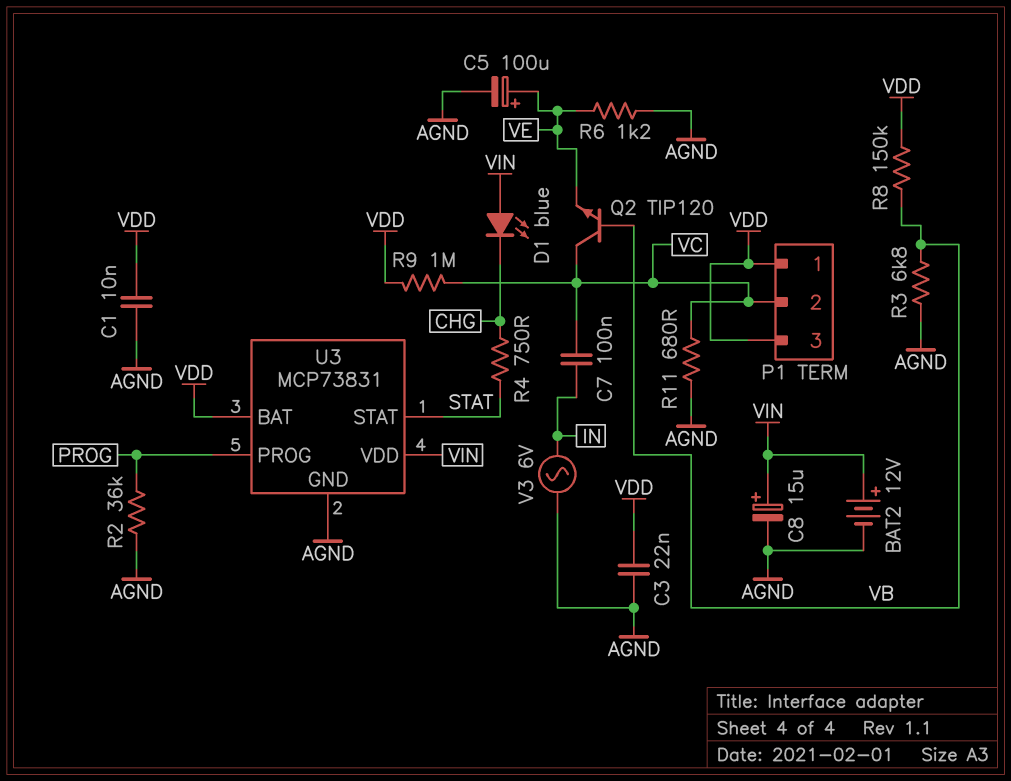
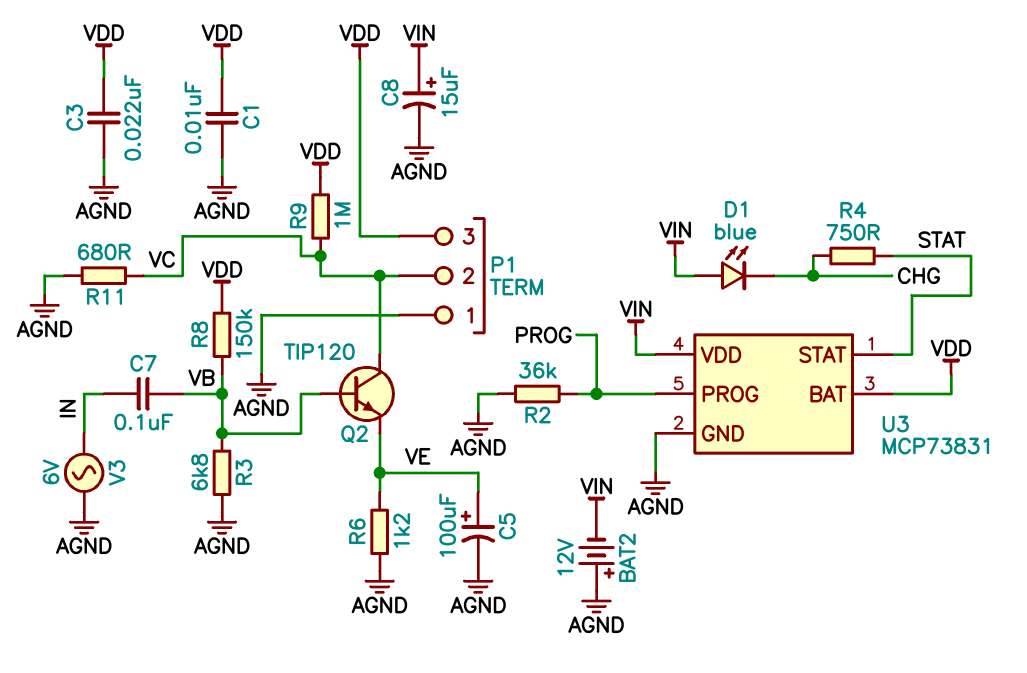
BAT2: 12V (plus VIN, minus AGND) -> 12V (plus AGND, minus VIN)
C7: 100nF (IN, VC) -> 100nF (IN, VB)
P1 pin 1: VDD -> AGND

